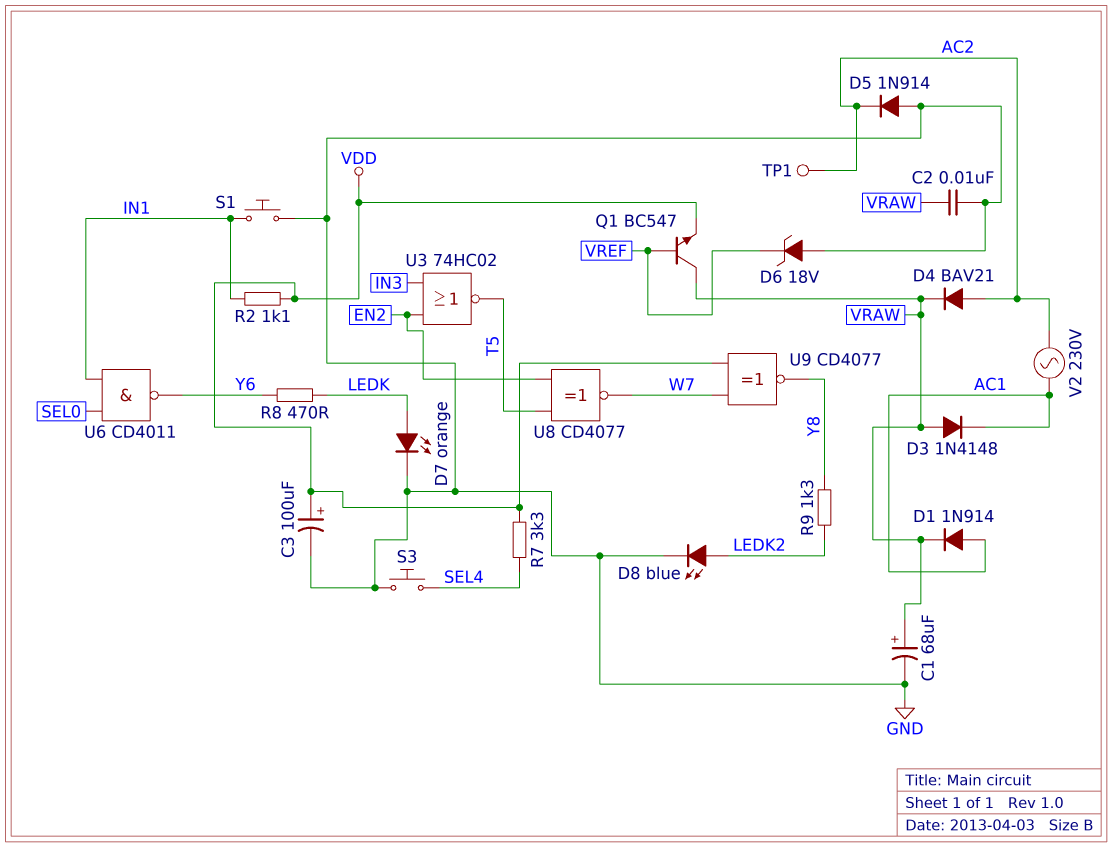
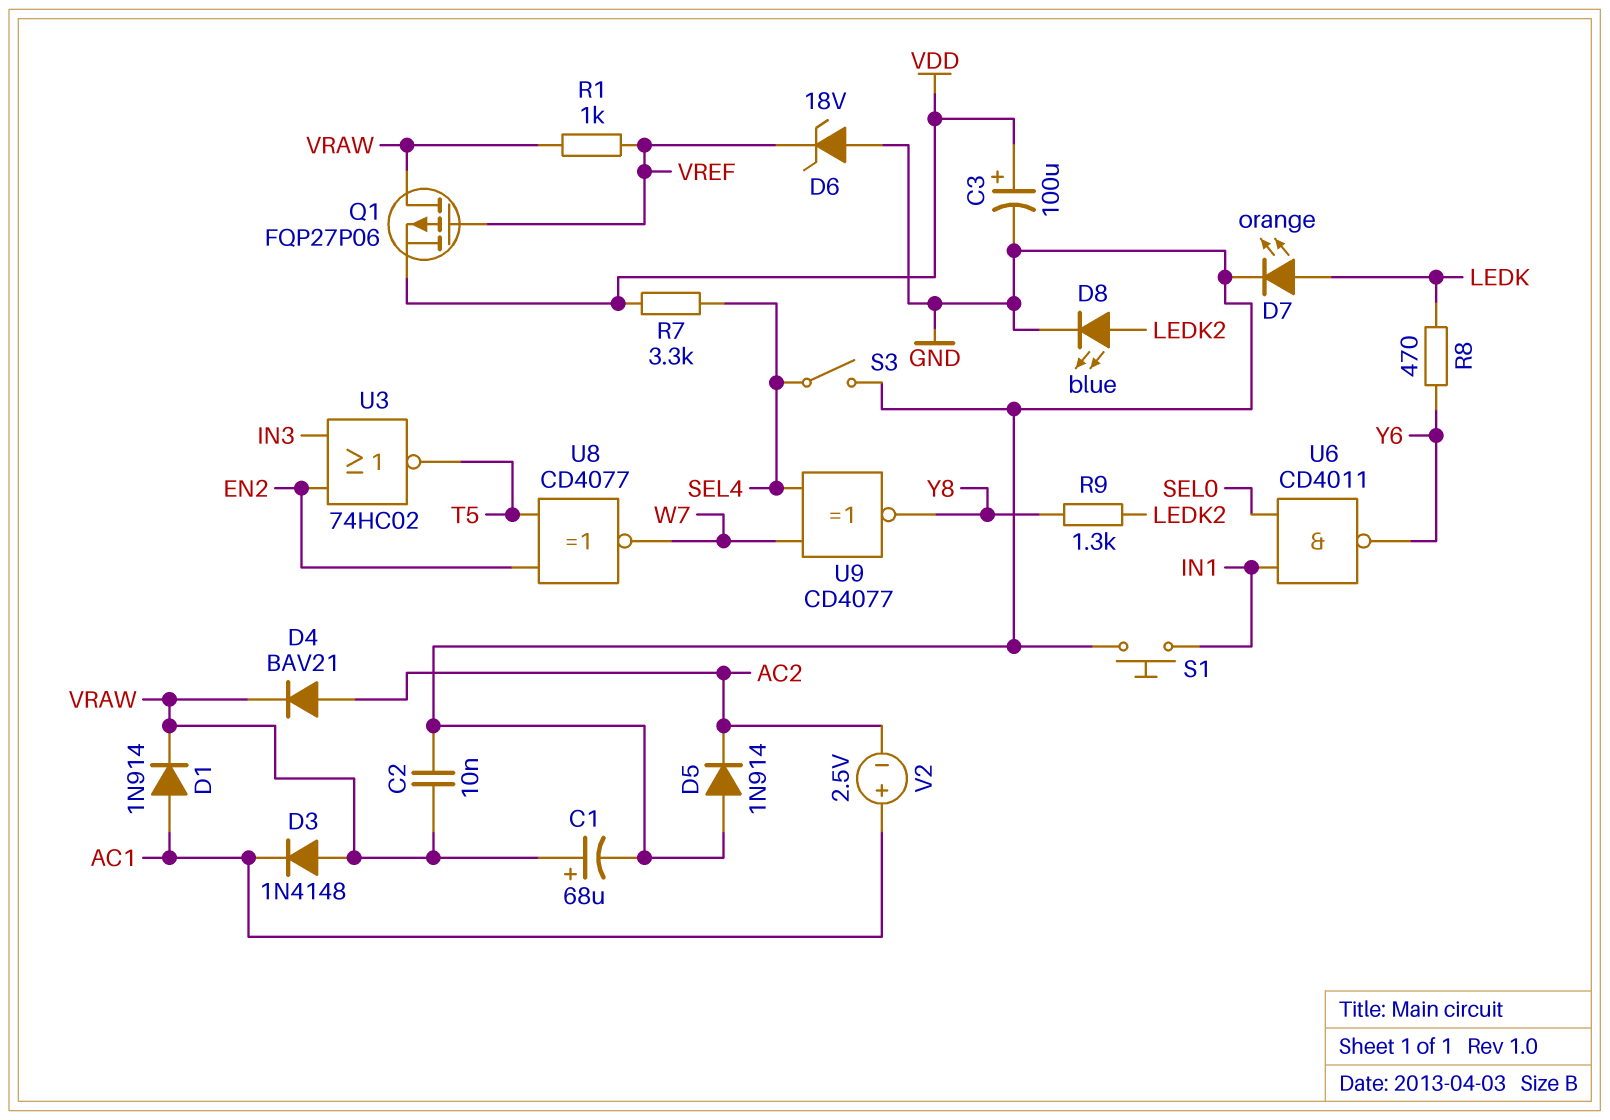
Q1: NPN BC547 (B VREF, C VRAW, E VDD) -> PMOS FQP27P06 (G VREF, D VRAW, S VDD)
R1: none -> 1k (VRAW, VREF)
R2: 1.1k (IN1, VDD) -> none
S3: button (GND, SEL4) -> switch (GND, SEL4)
TP1: test point (AC2) -> none
U9: XNOR CD4077 (in VDD, in W7, out Y8) -> XNOR CD4077 (in SEL4, in W7, out Y8)
V2: AC 230V (AC1, AC2) -> 2.5V (plus AC1, minus AC2)

